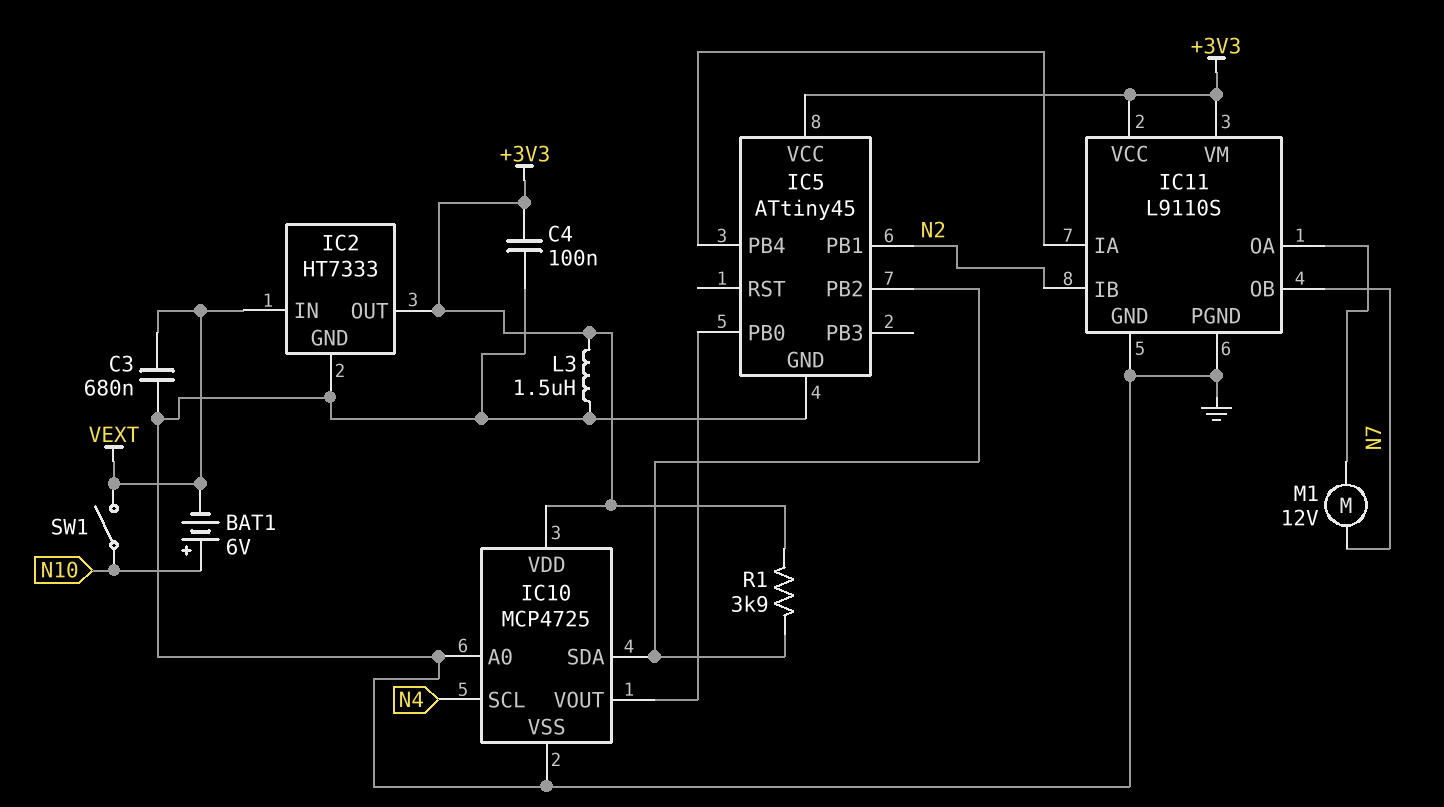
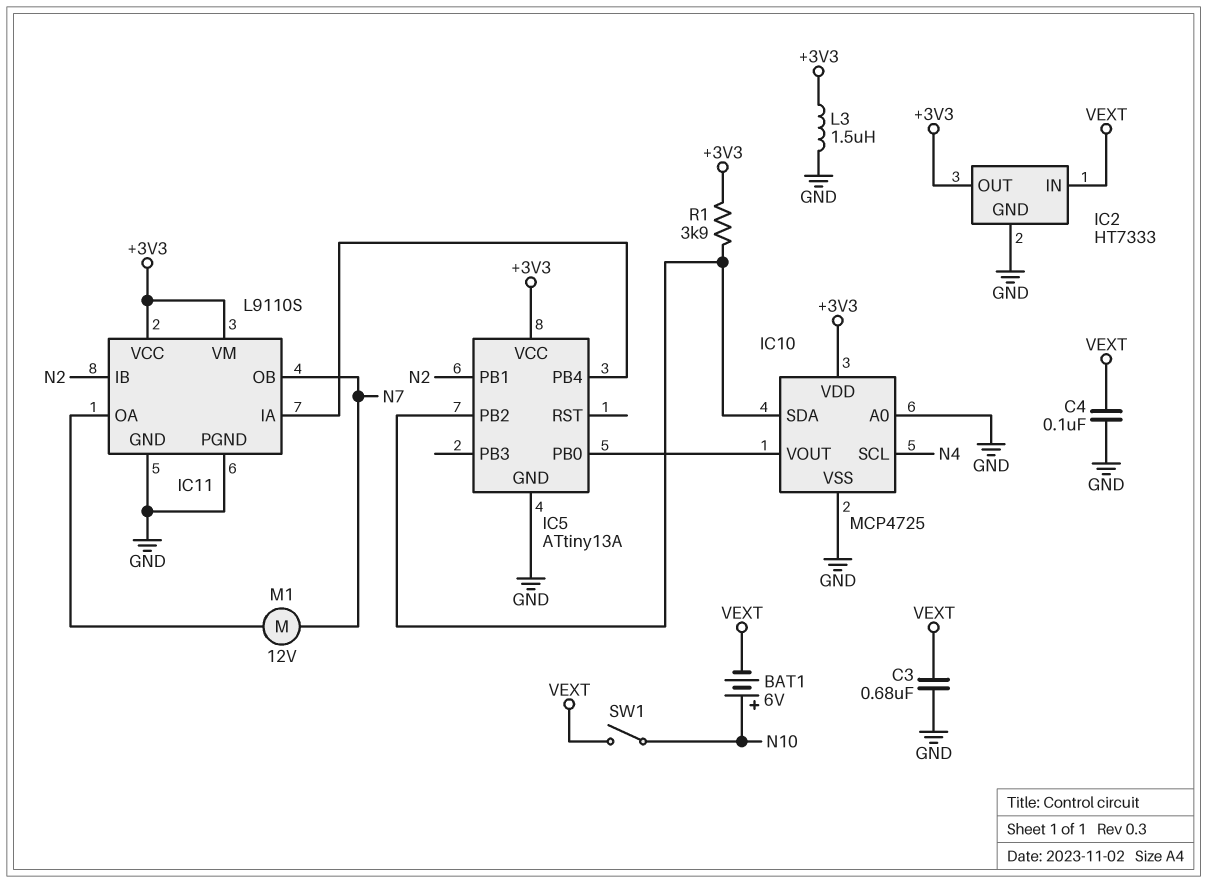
C4: 100nF (+3V3, GND) -> 100nF (GND, VEXT)
IC5: ATtiny45 -> ATtiny13A

